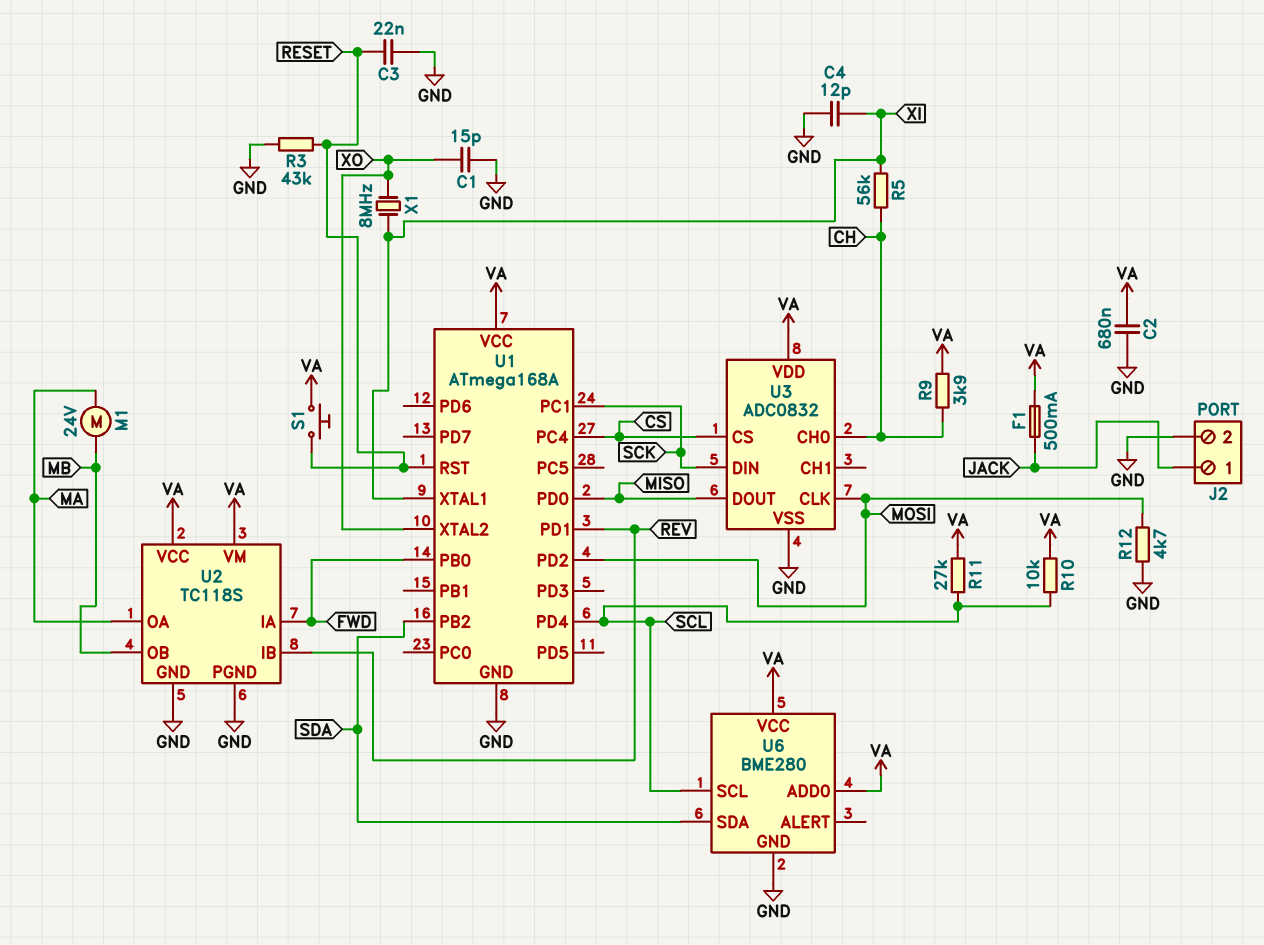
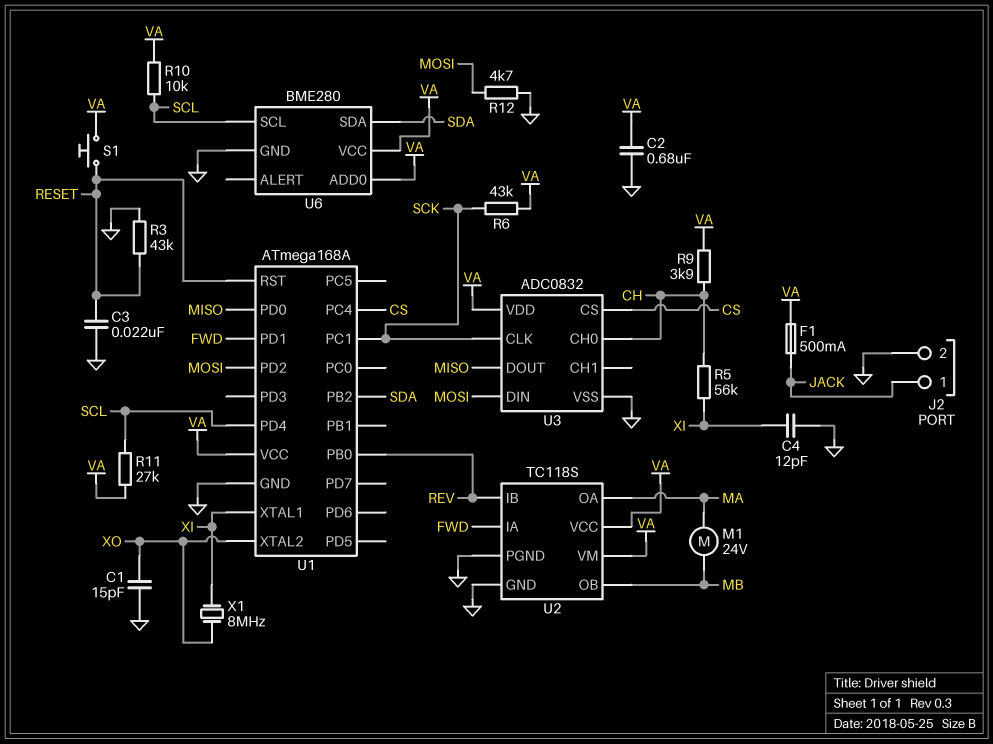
R6: none -> 43k (SCK, VA)
U1 pin PB0: FWD -> REV
U1 pin PD1: REV -> FWD
U3 pin CLK: MOSI -> SCK
U3 pin DIN: SCK -> MOSI

